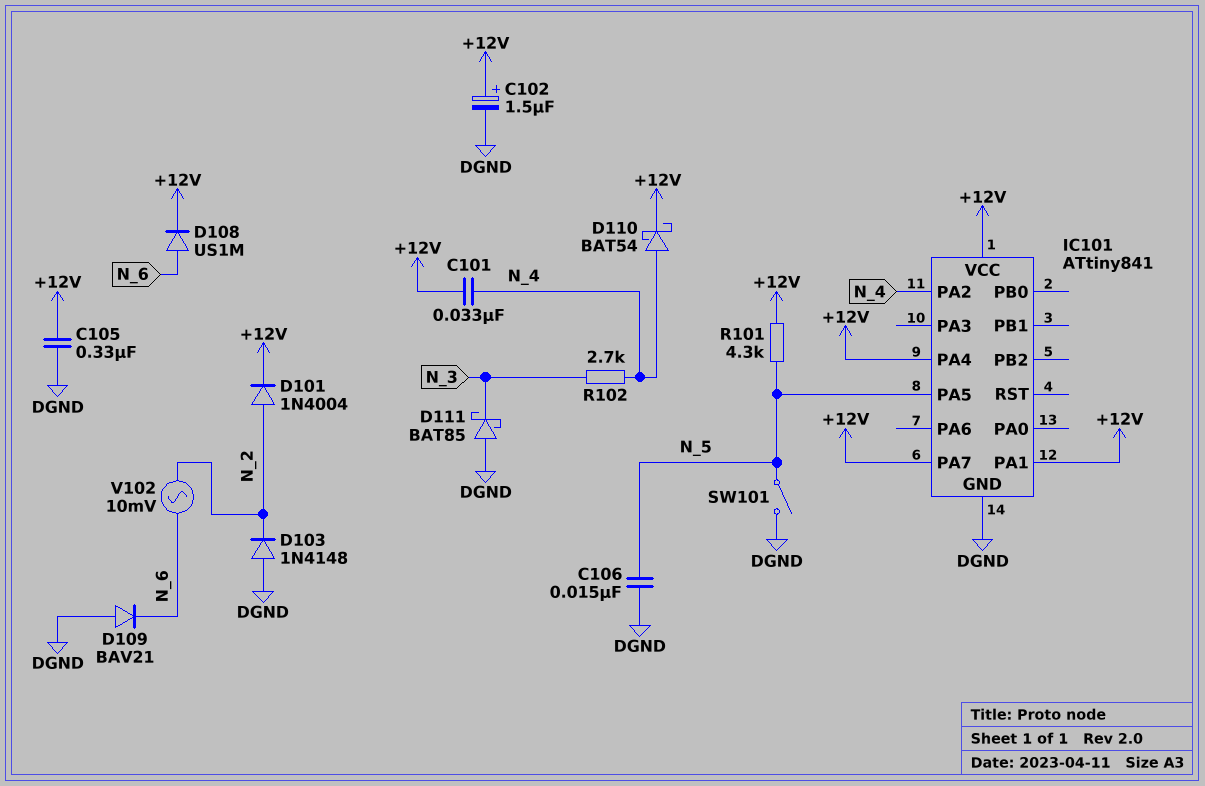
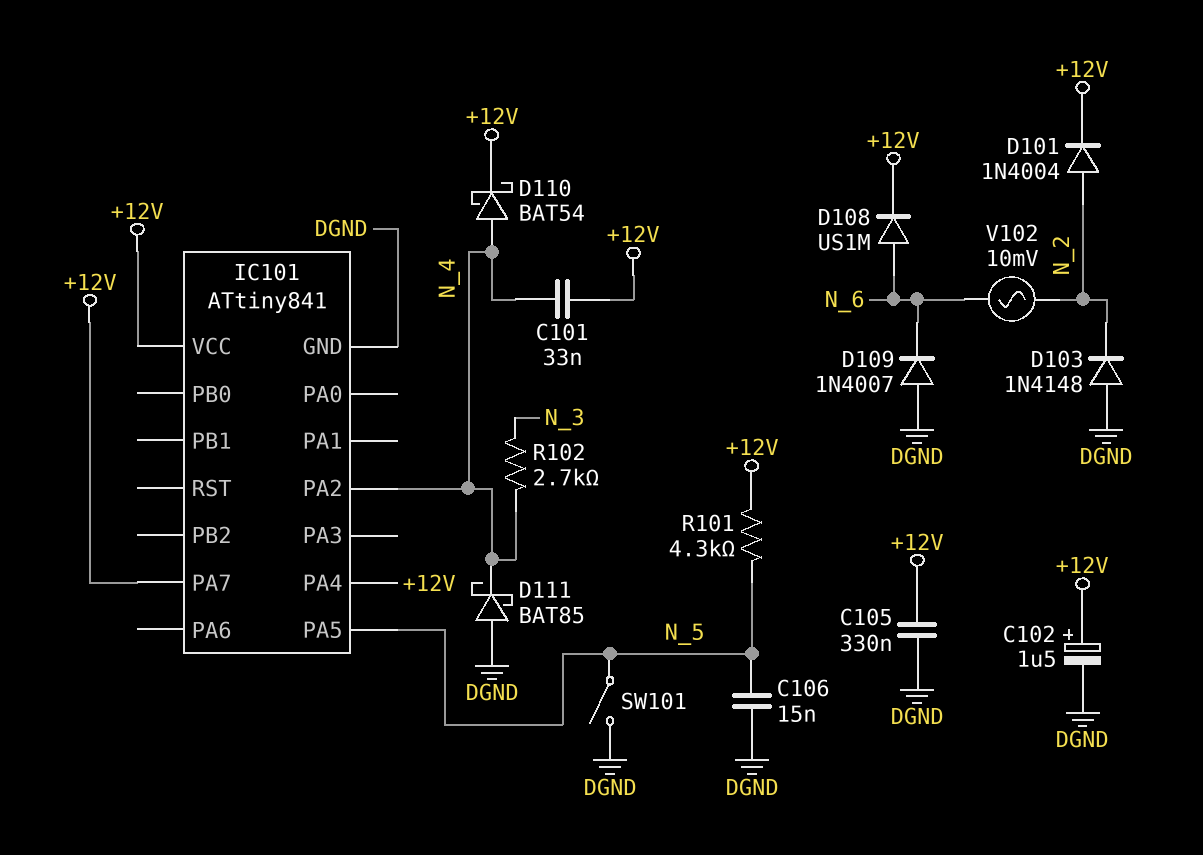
D109: diode BAV21 (A DGND, K N_6) -> diode 1N4007 (A DGND, K N_6)
D111: schottky BAT85 (A DGND, K N_3) -> schottky BAT85 (A DGND, K N_4)
IC101 pin PA1: +12V -> none

